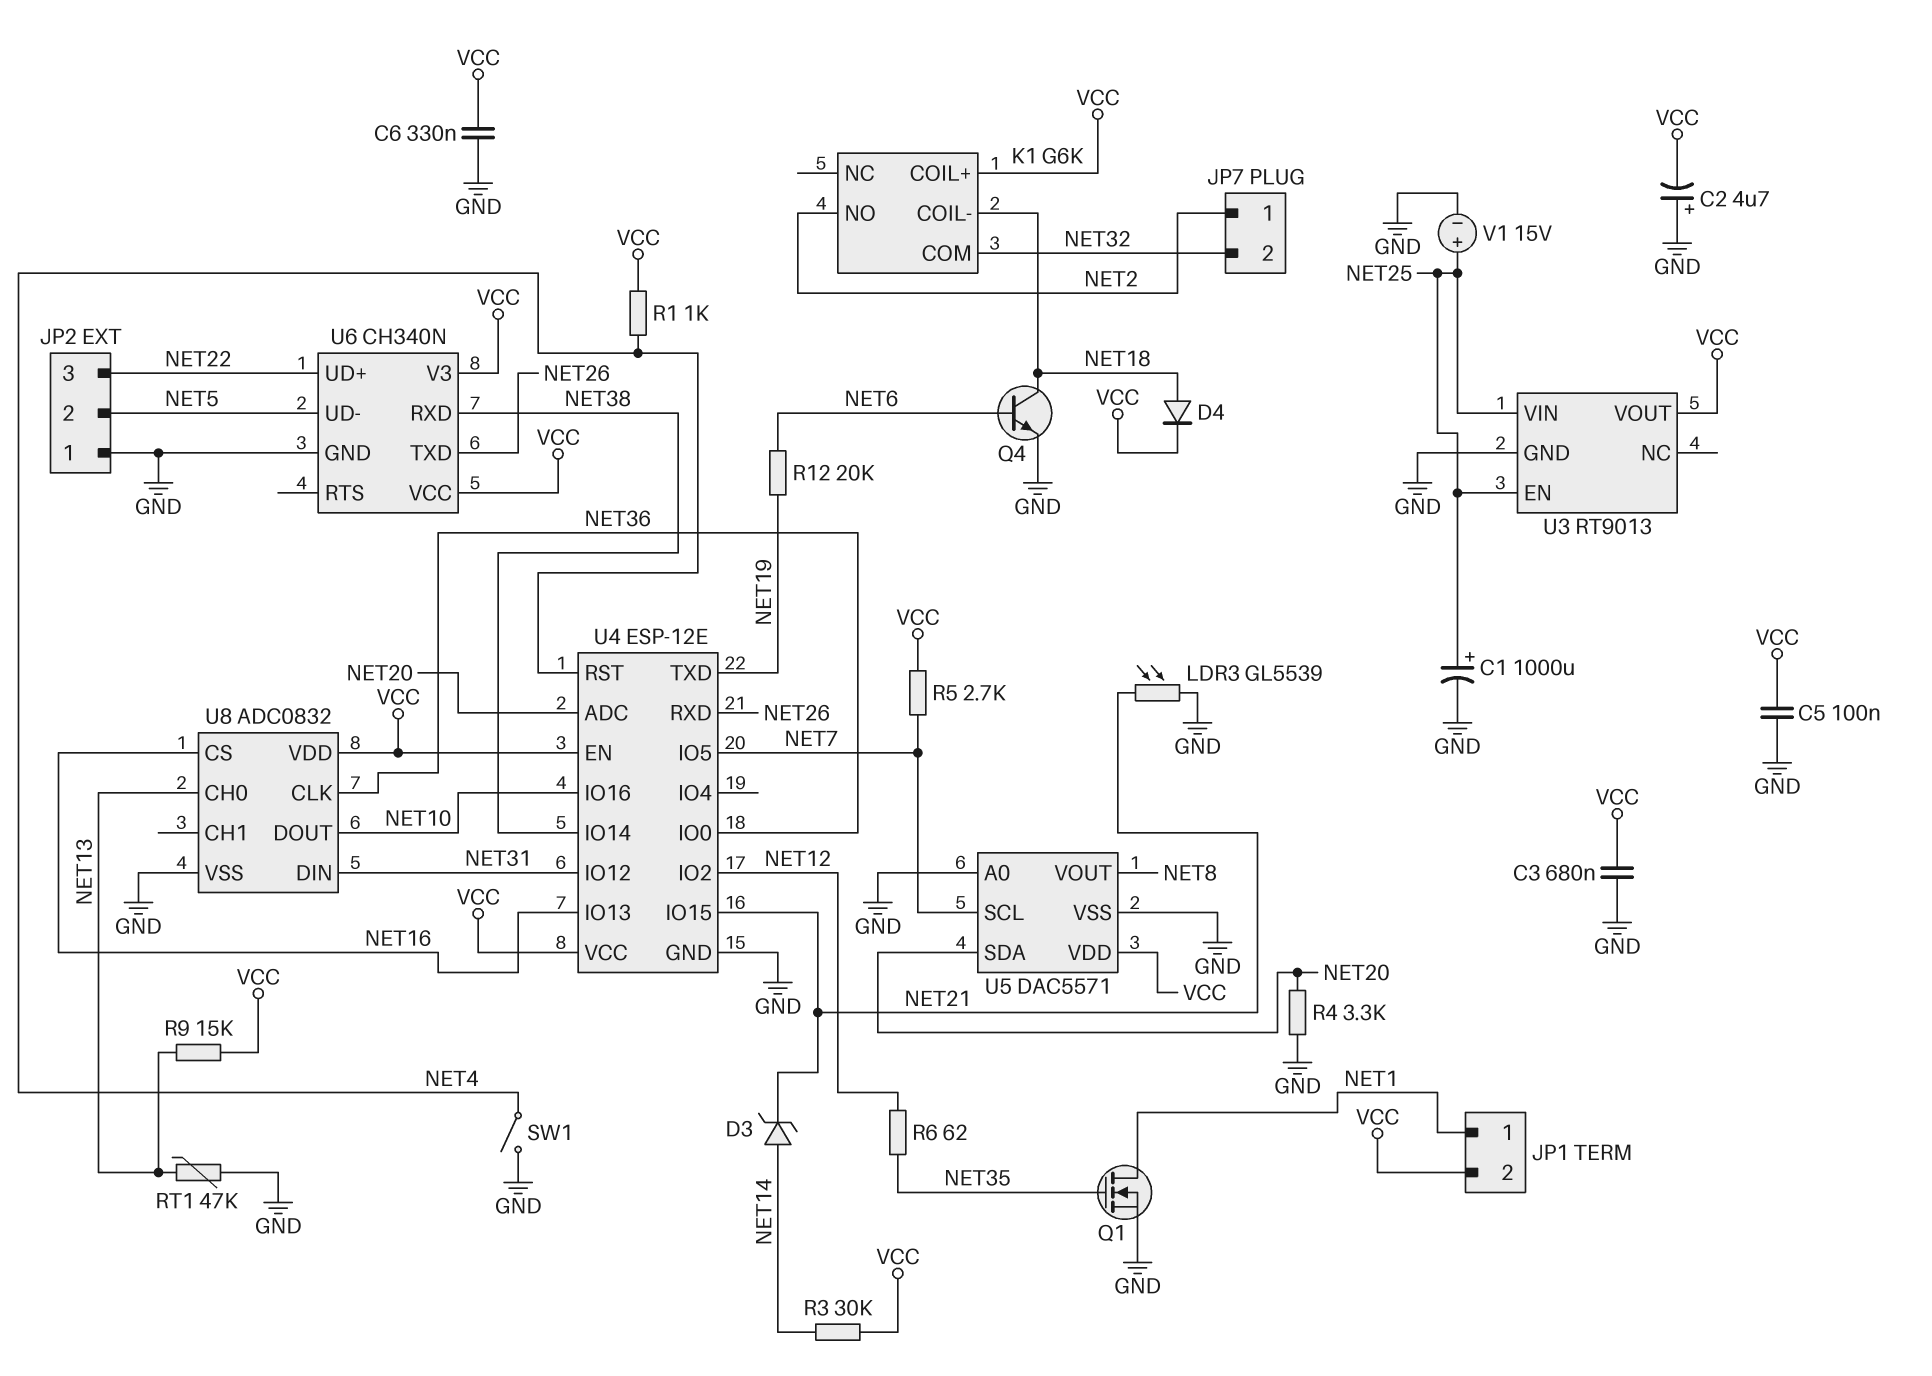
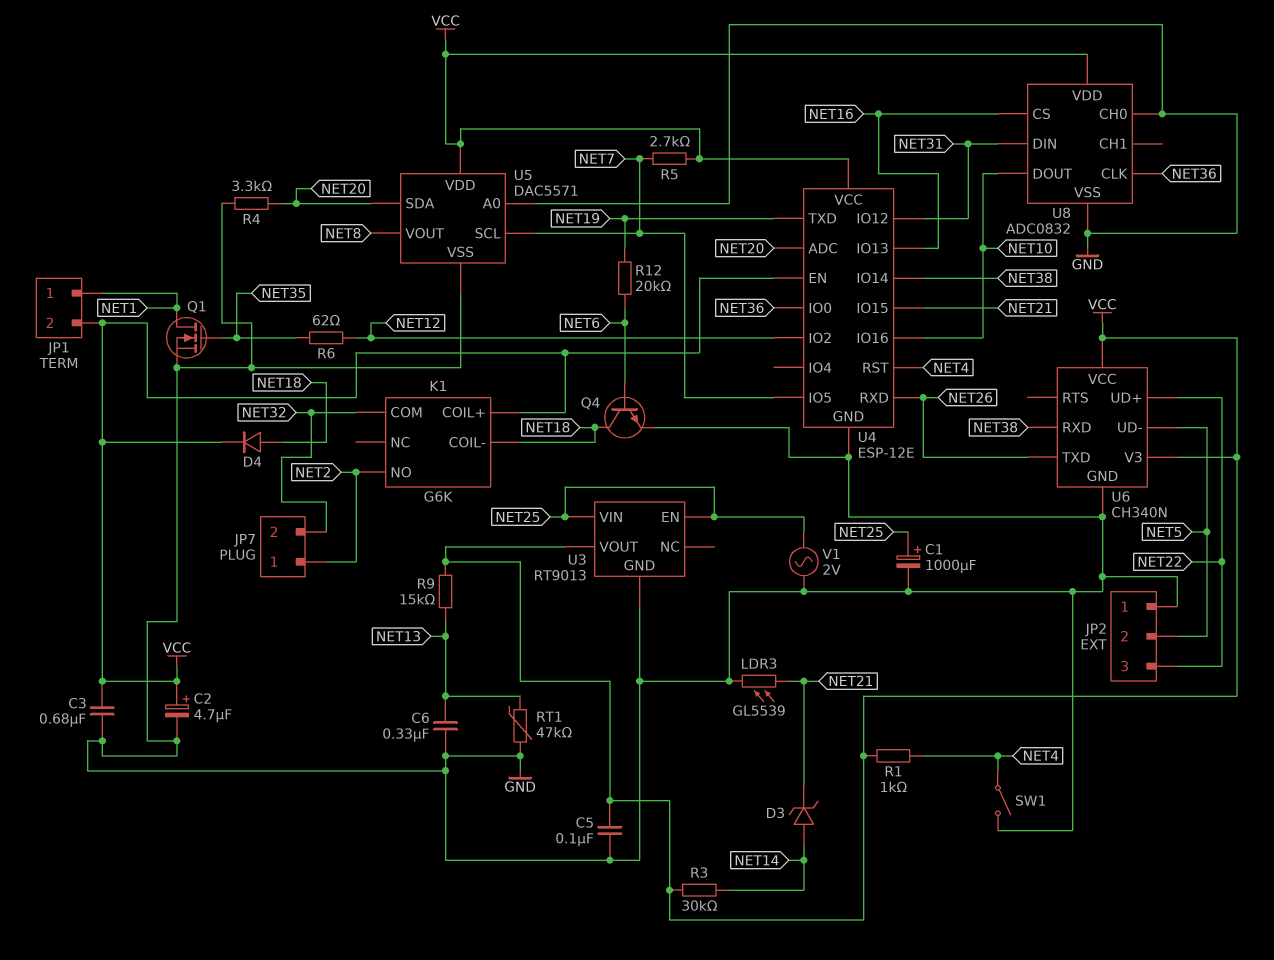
C2: 4.7uF (plus GND, minus VCC) -> 4.7uF (plus VCC, minus GND)
C6: 330nF (GND, VCC) -> 330nF (GND, NET13)
U8 pin CH0: NET13 -> GND
V1: 15V (plus NET25, minus GND) -> AC 2V (GND, NET25)

